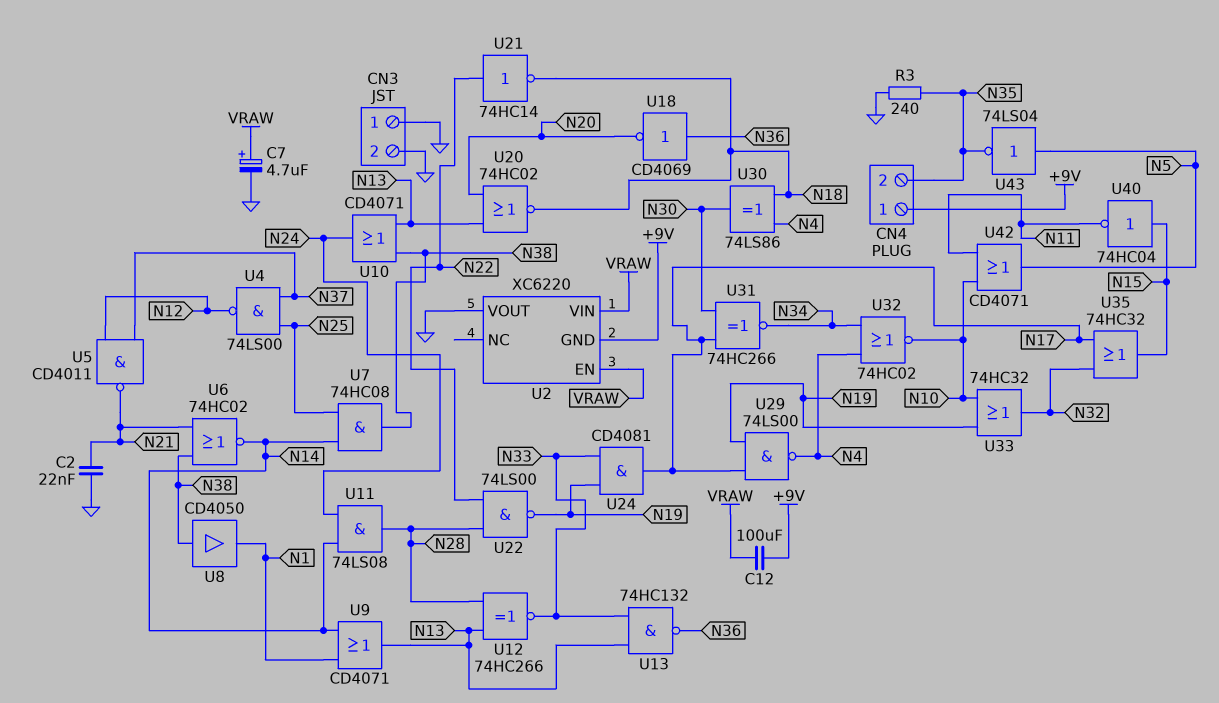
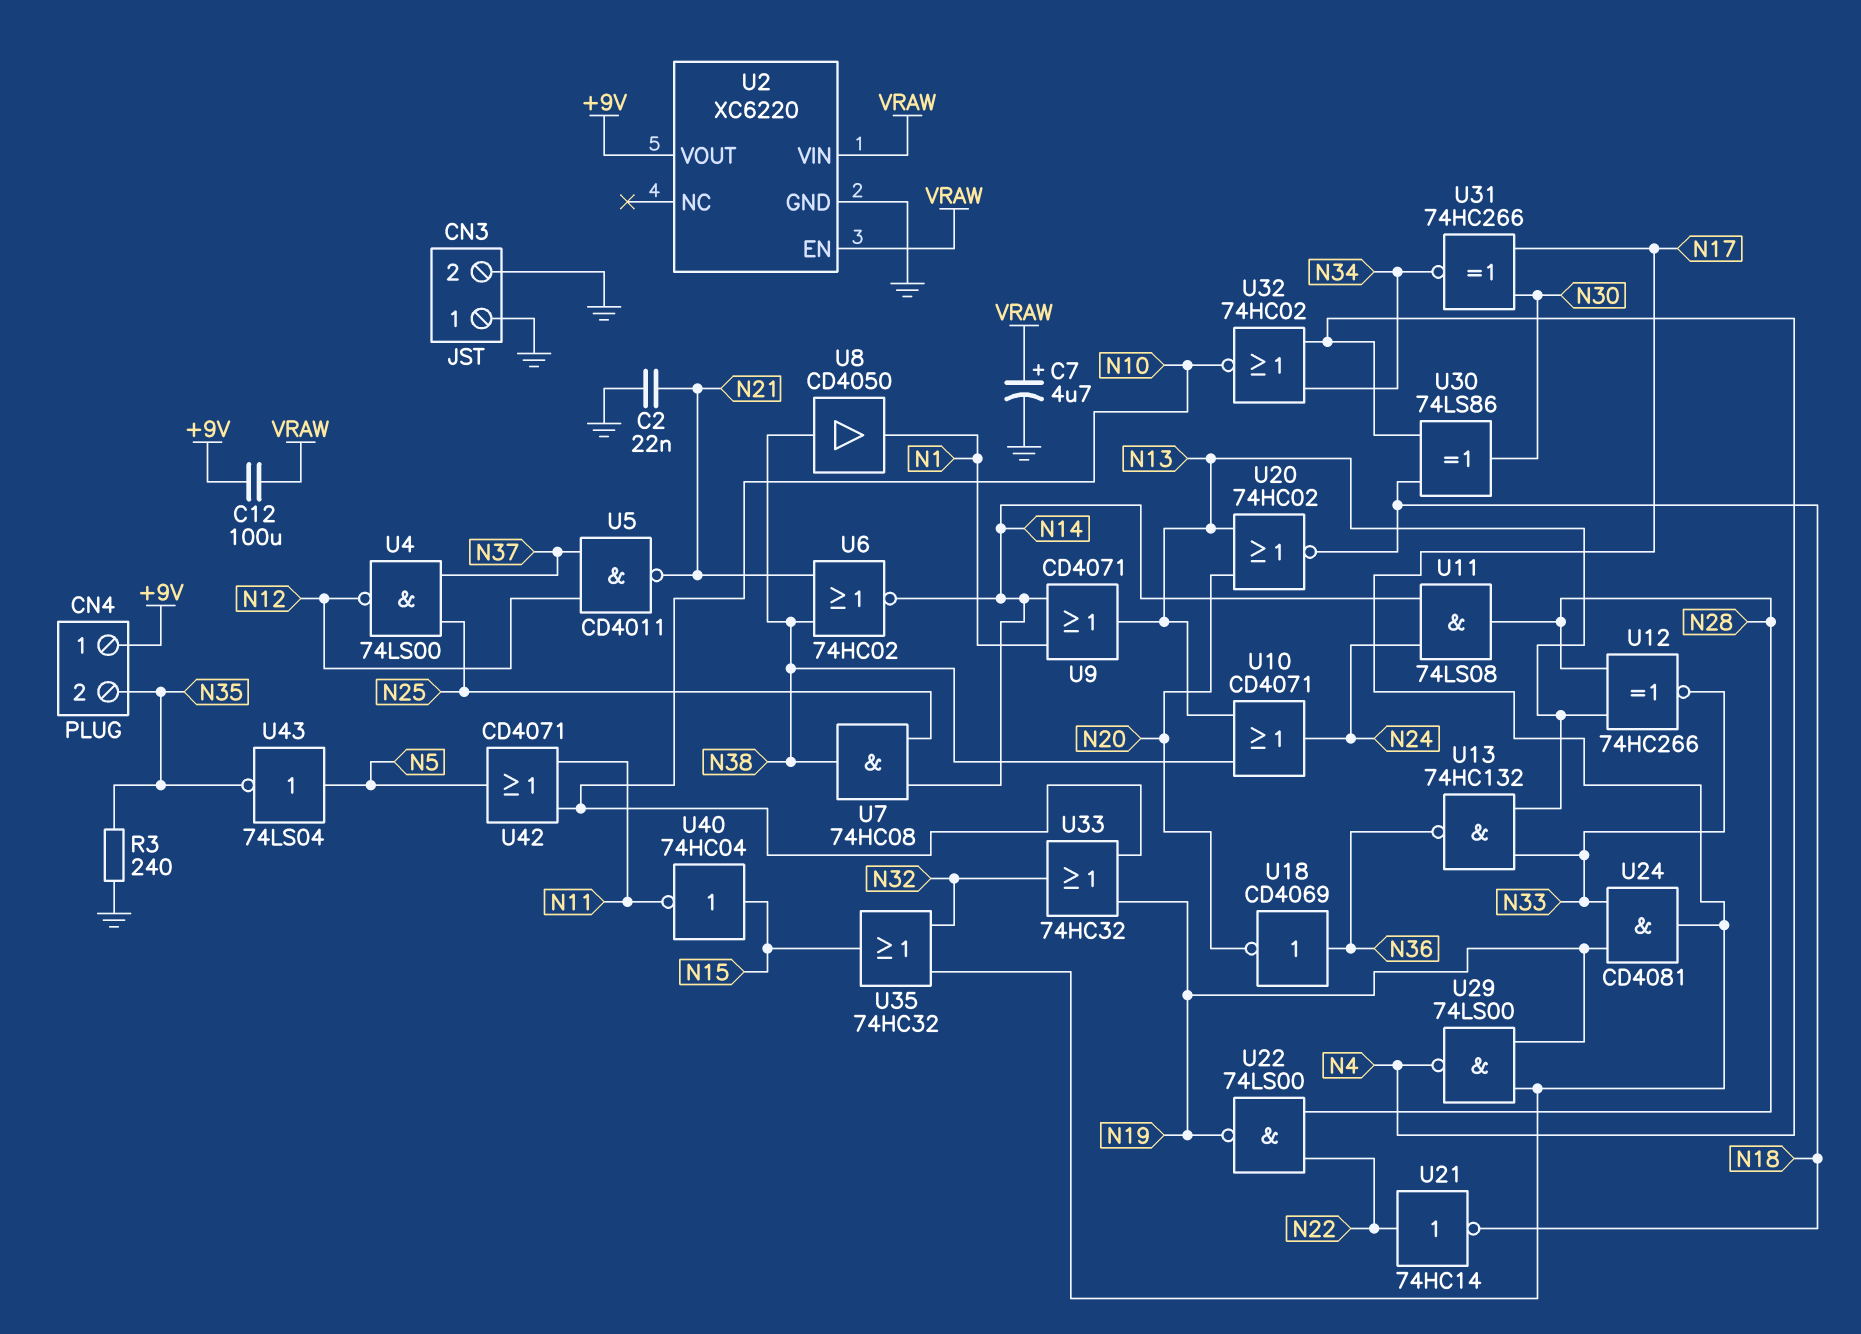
U2 pin GND: +9V -> GND
U2 pin VOUT: GND -> +9V

